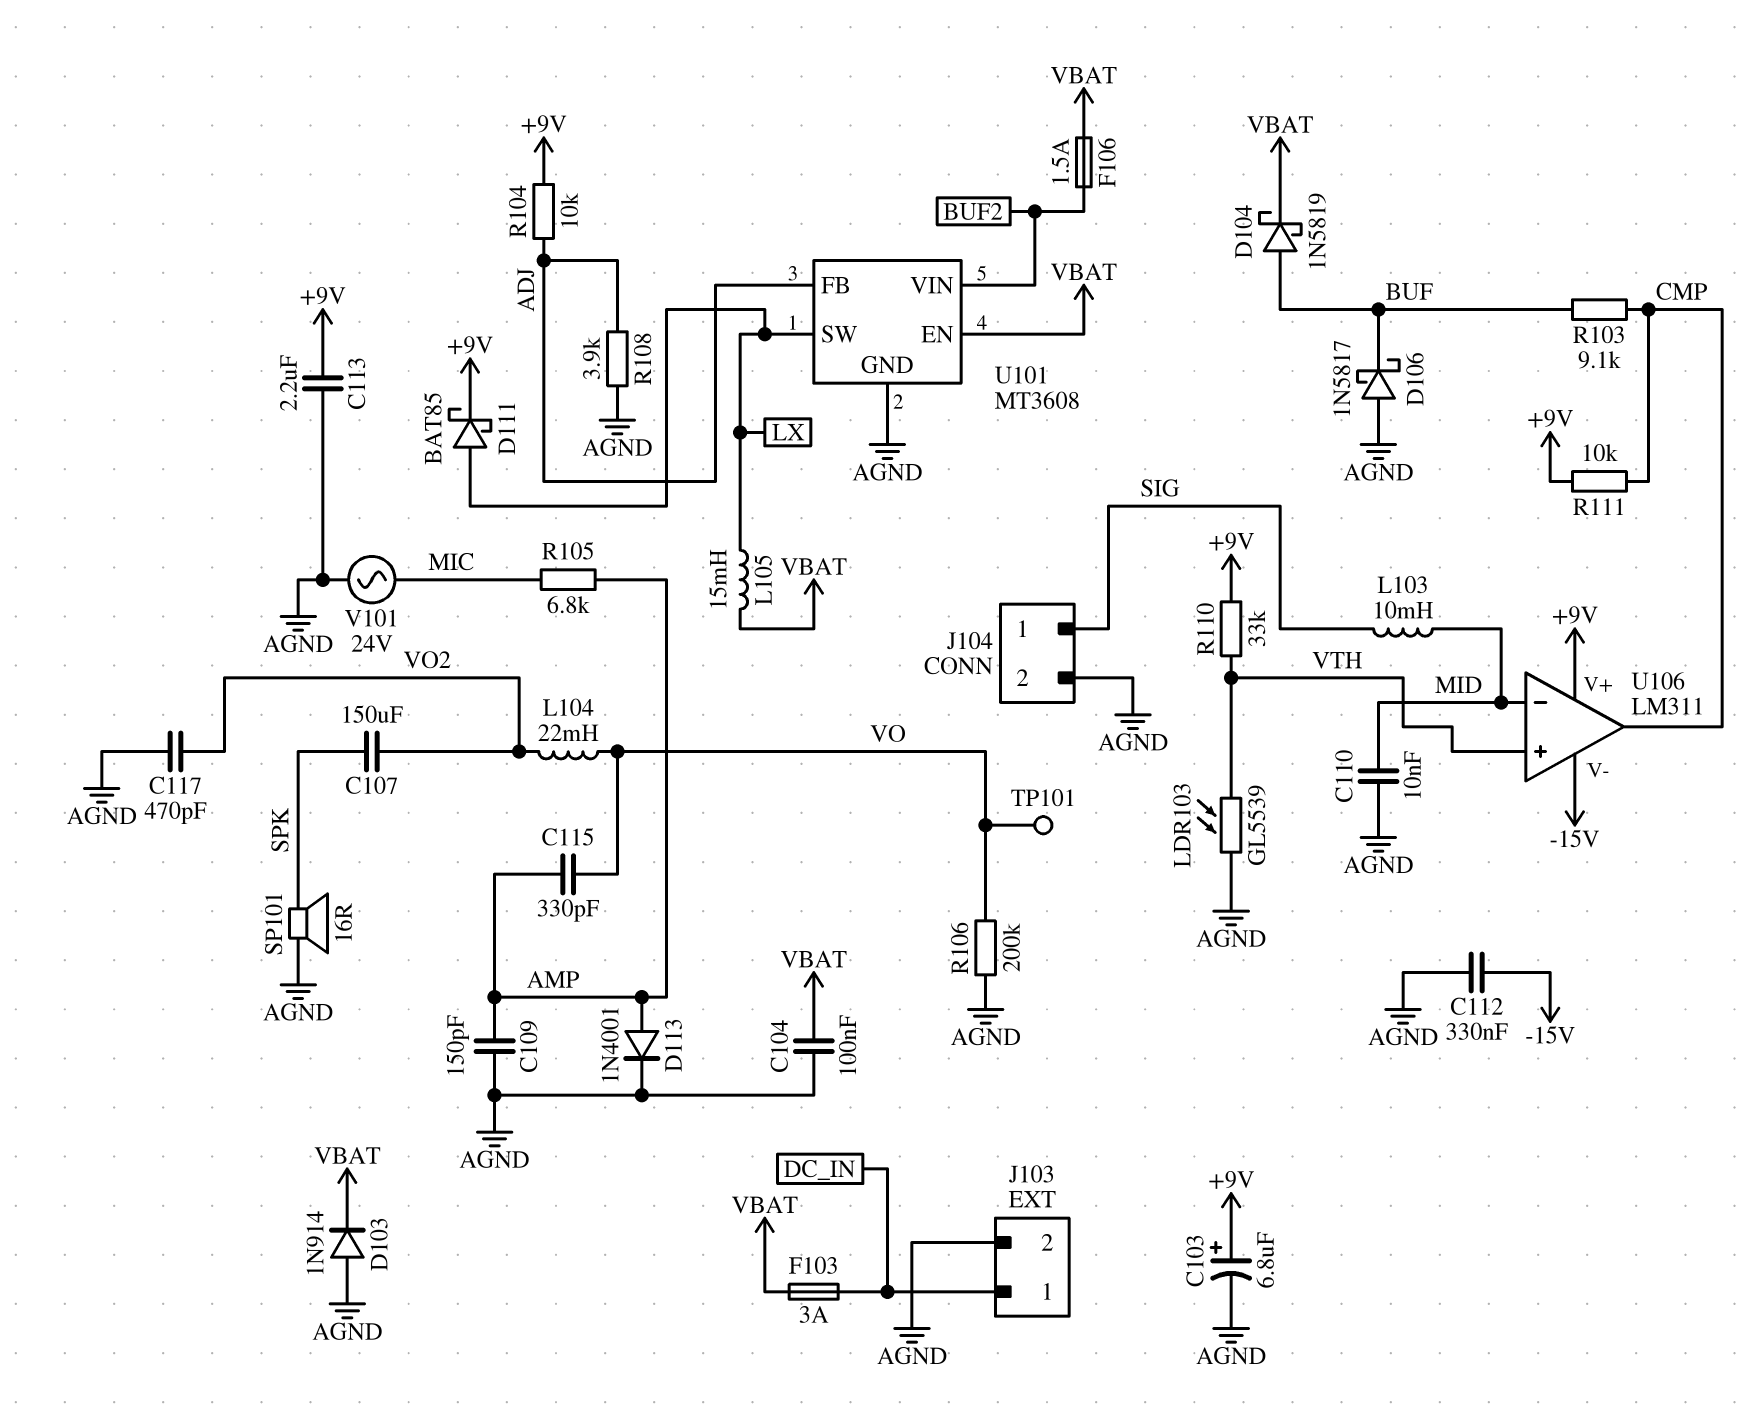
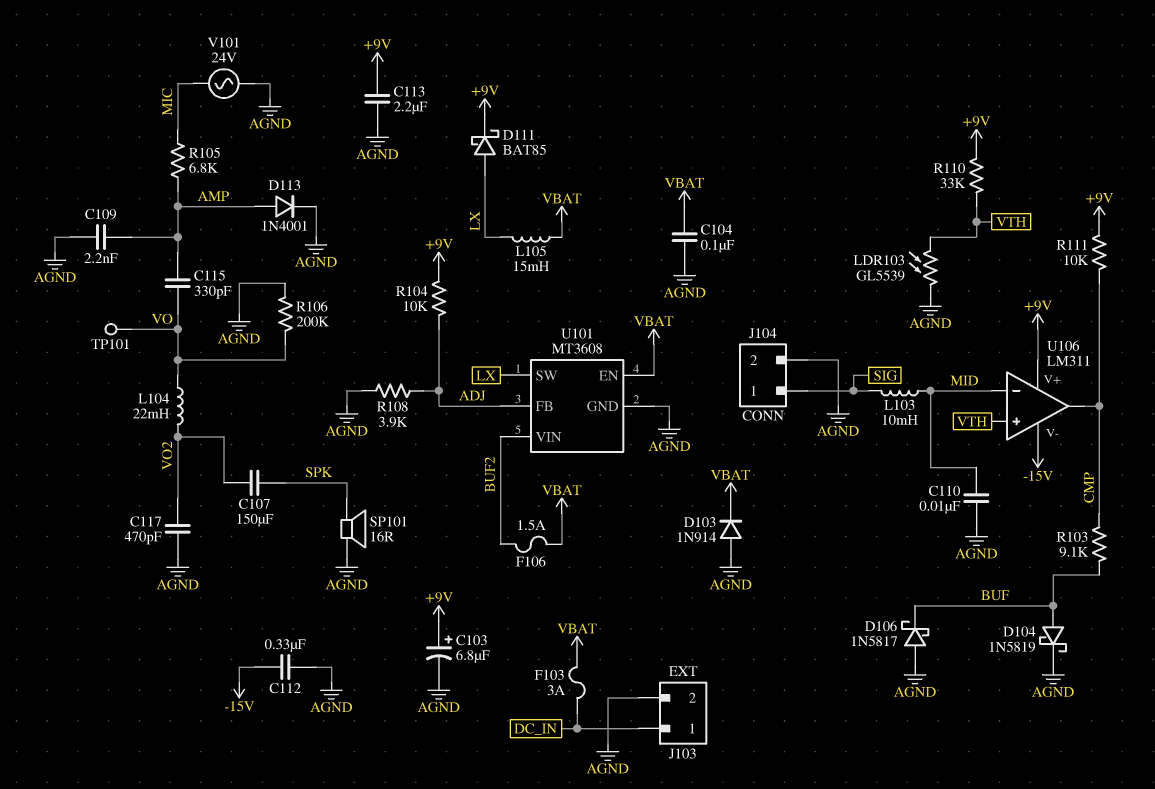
C109: 150pF (AGND, AMP) -> 2.2nF (AGND, AMP)
D104: schottky 1N5819 (A BUF, K VBAT) -> schottky 1N5819 (A BUF, K AGND)

